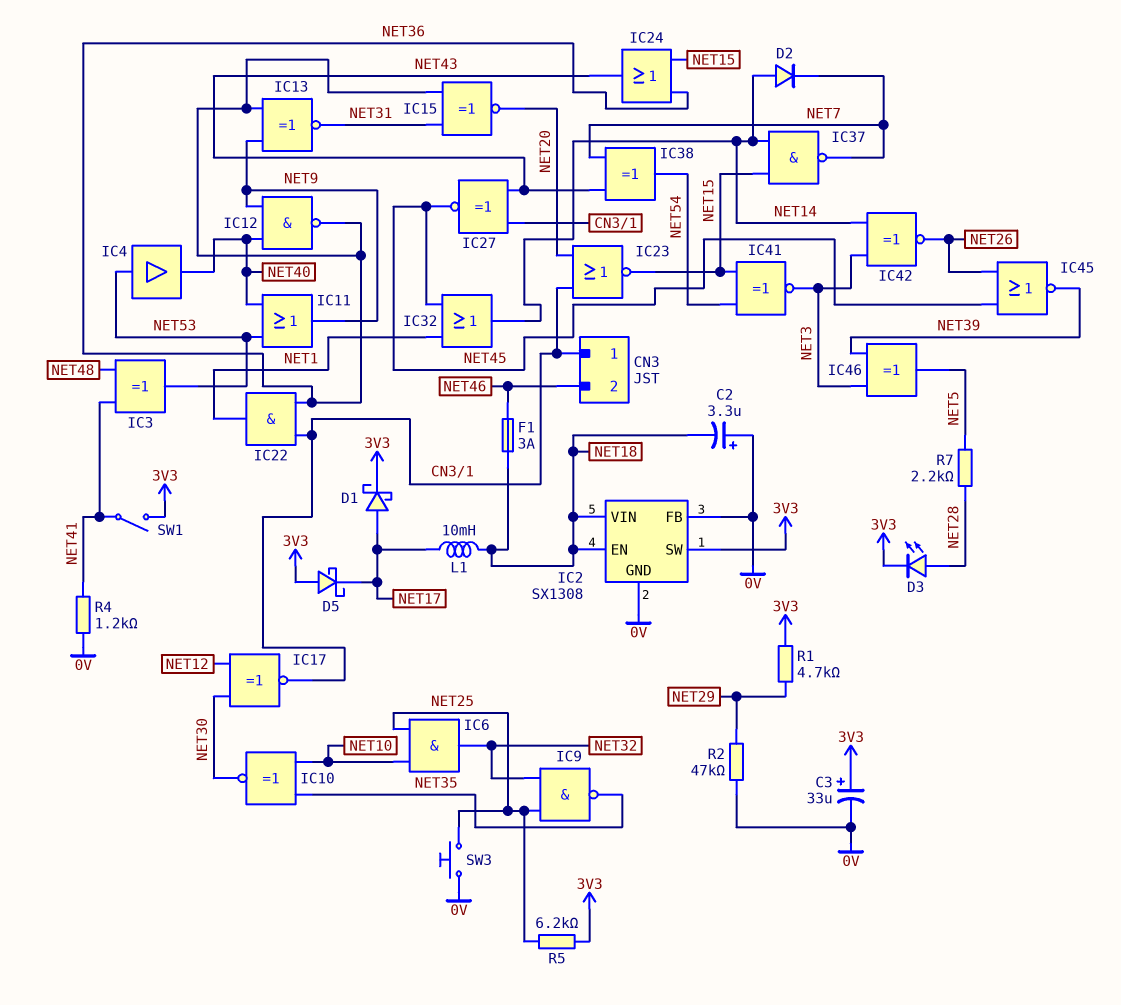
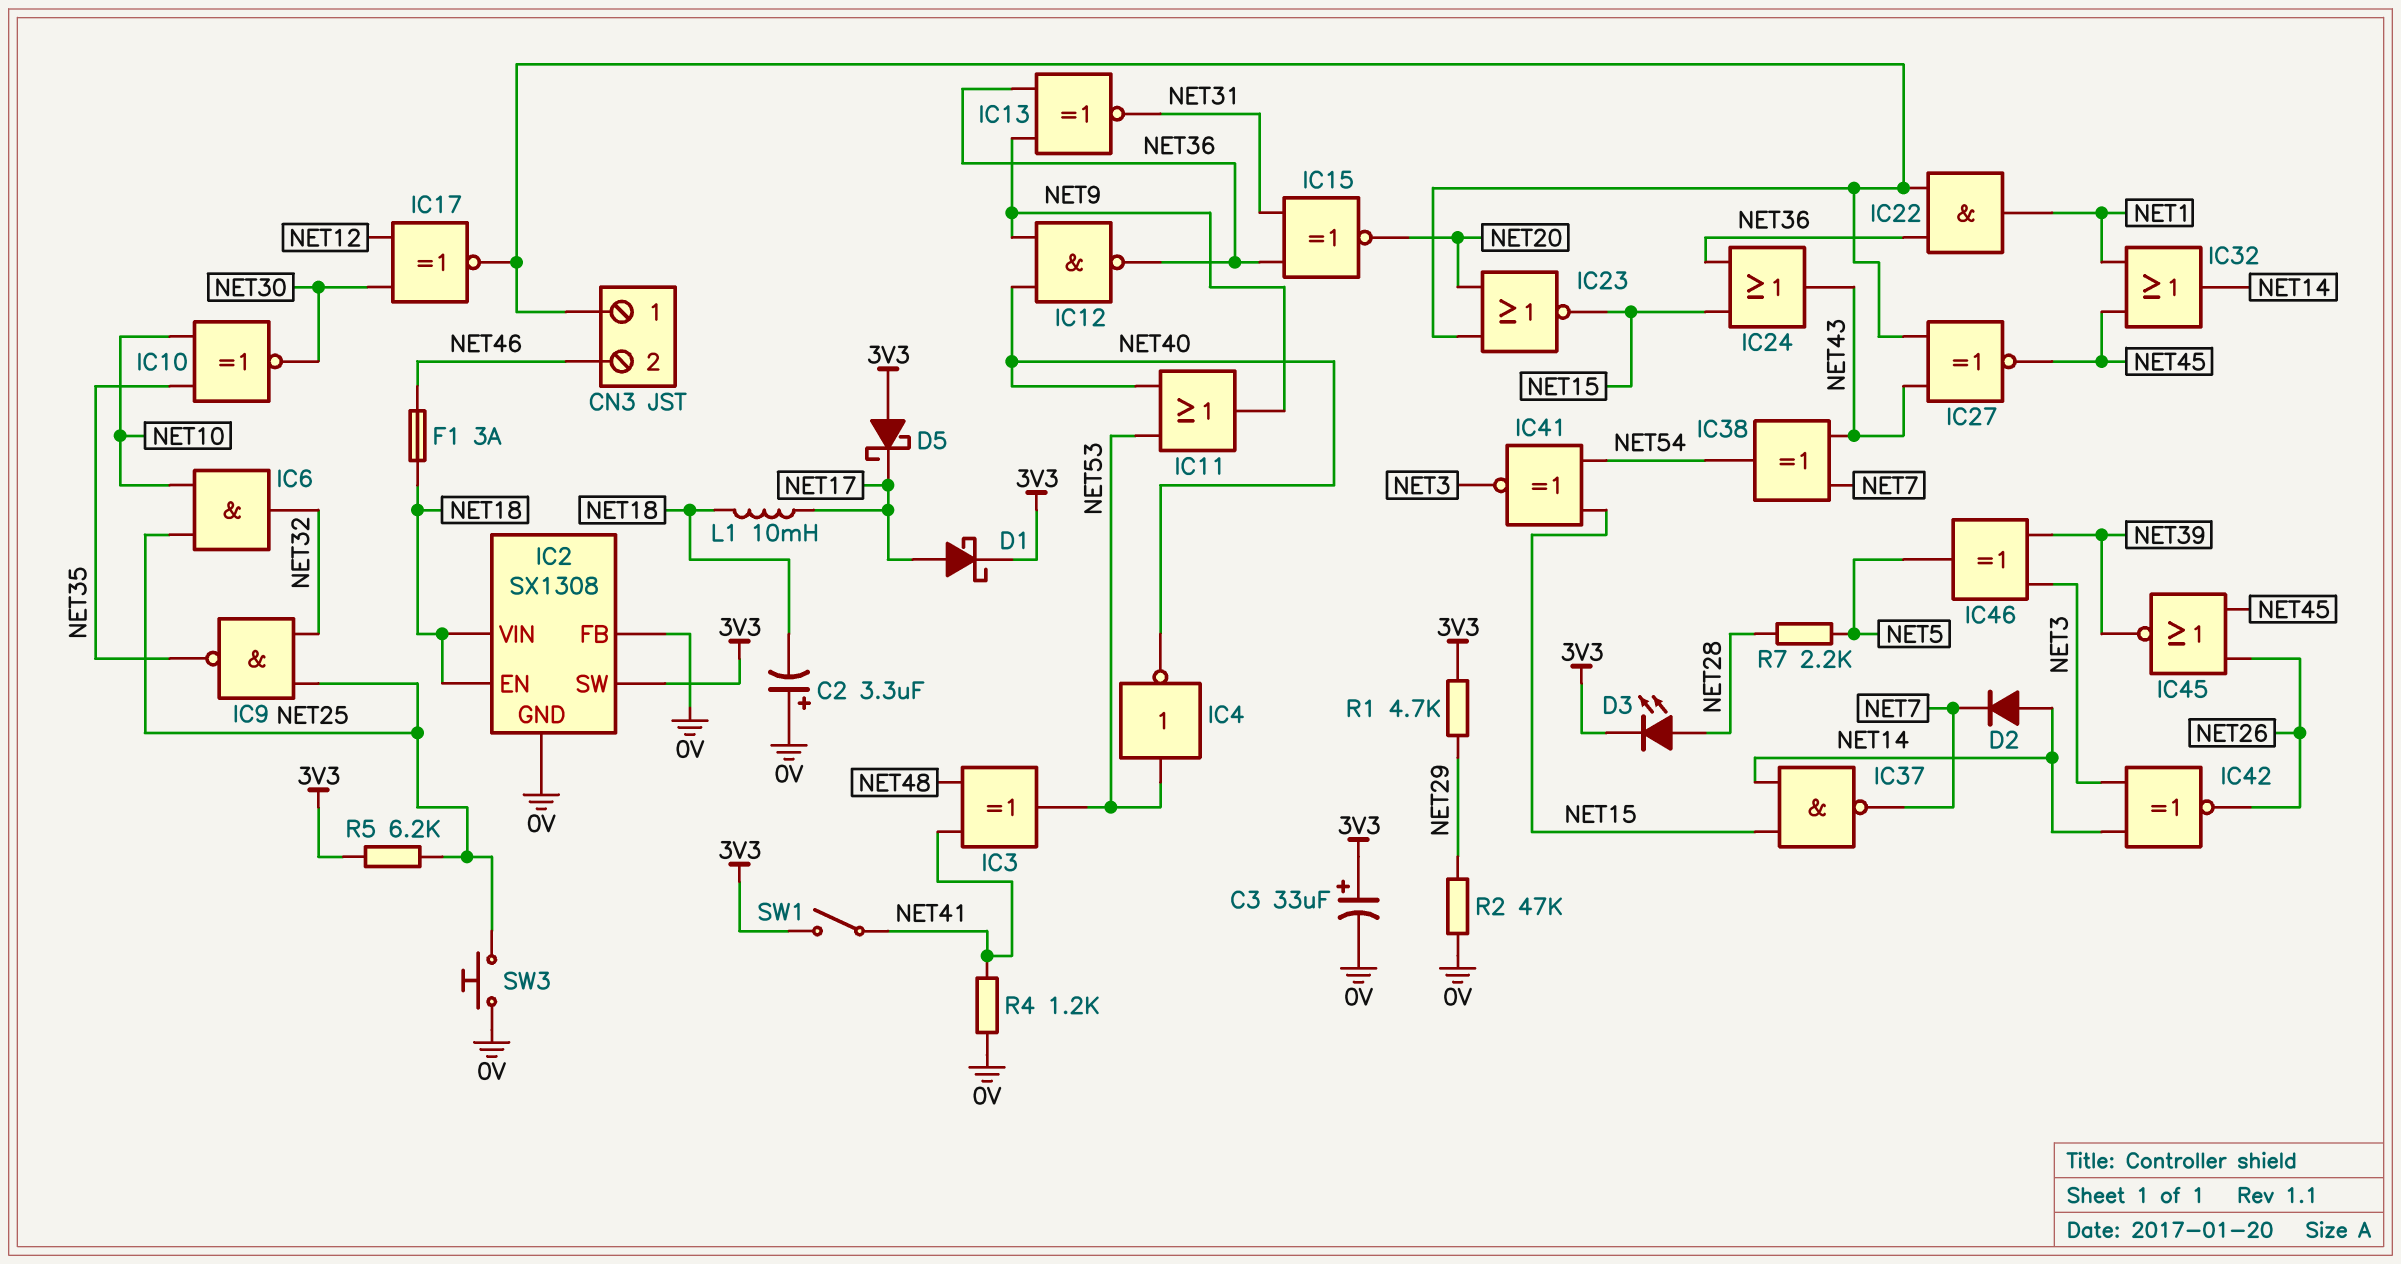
IC4: buffer (in NET53, out NET40) -> NOT (in NET53, out NET40)

